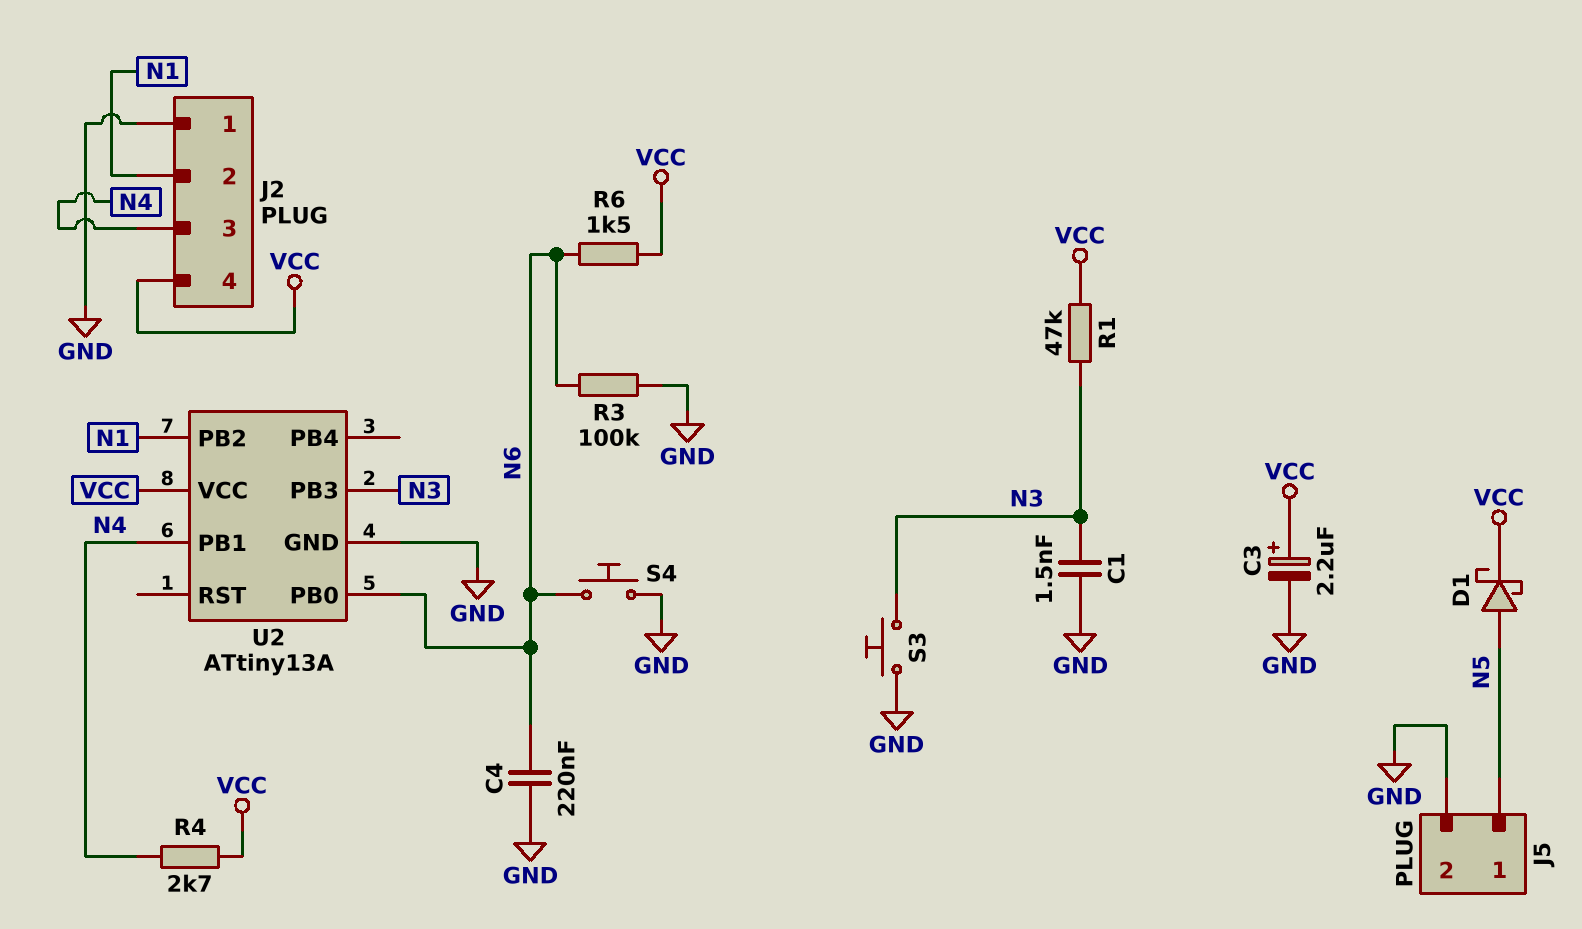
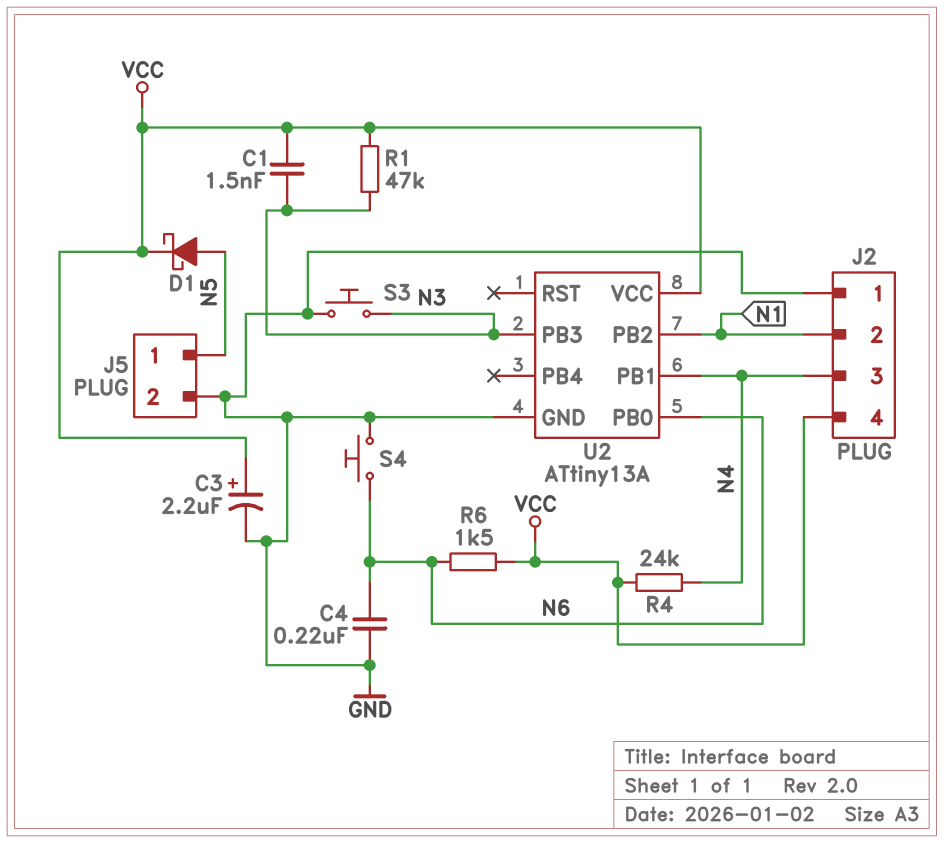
C1: 1.5nF (GND, N3) -> 1.5nF (N3, VCC)
R3: 100k (GND, N6) -> none
R4: 2.7k (N4, VCC) -> 24k (N4, VCC)

